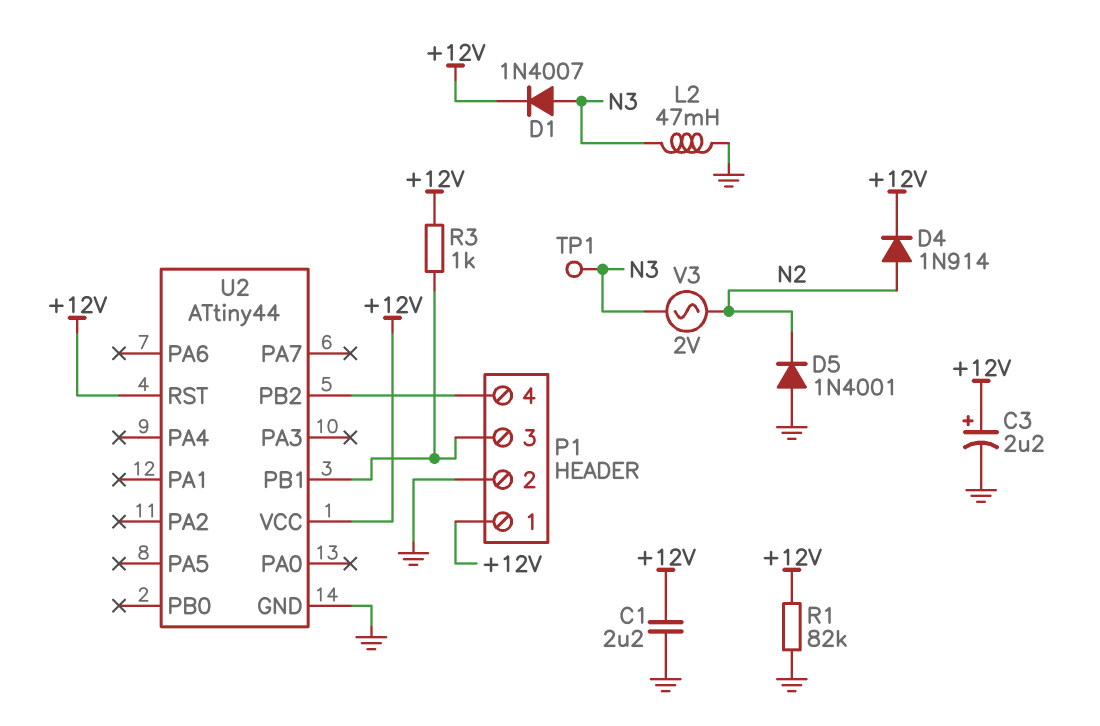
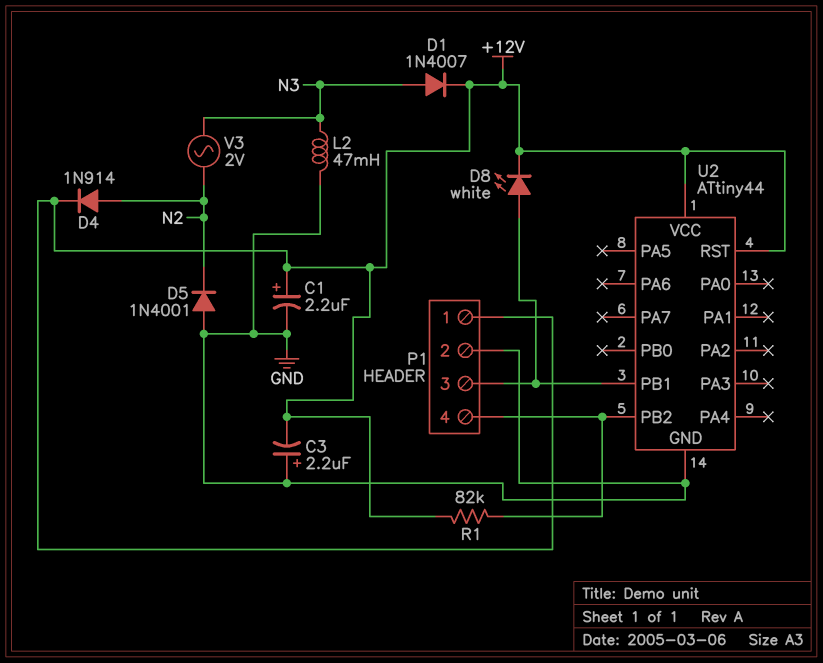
C1: 2.2uF (+12V, GND) -> 2.2uF (plus +12V, minus GND)
C3: 2.2uF (plus +12V, minus GND) -> 2.2uF (plus GND, minus +12V)
D8: none -> LED white (A P1/3, K +12V)
R1: 82k (+12V, GND) -> 82k (+12V, P1/4)
R3: 1k (+12V, P1/3) -> none
TP1: test point (N3) -> none

